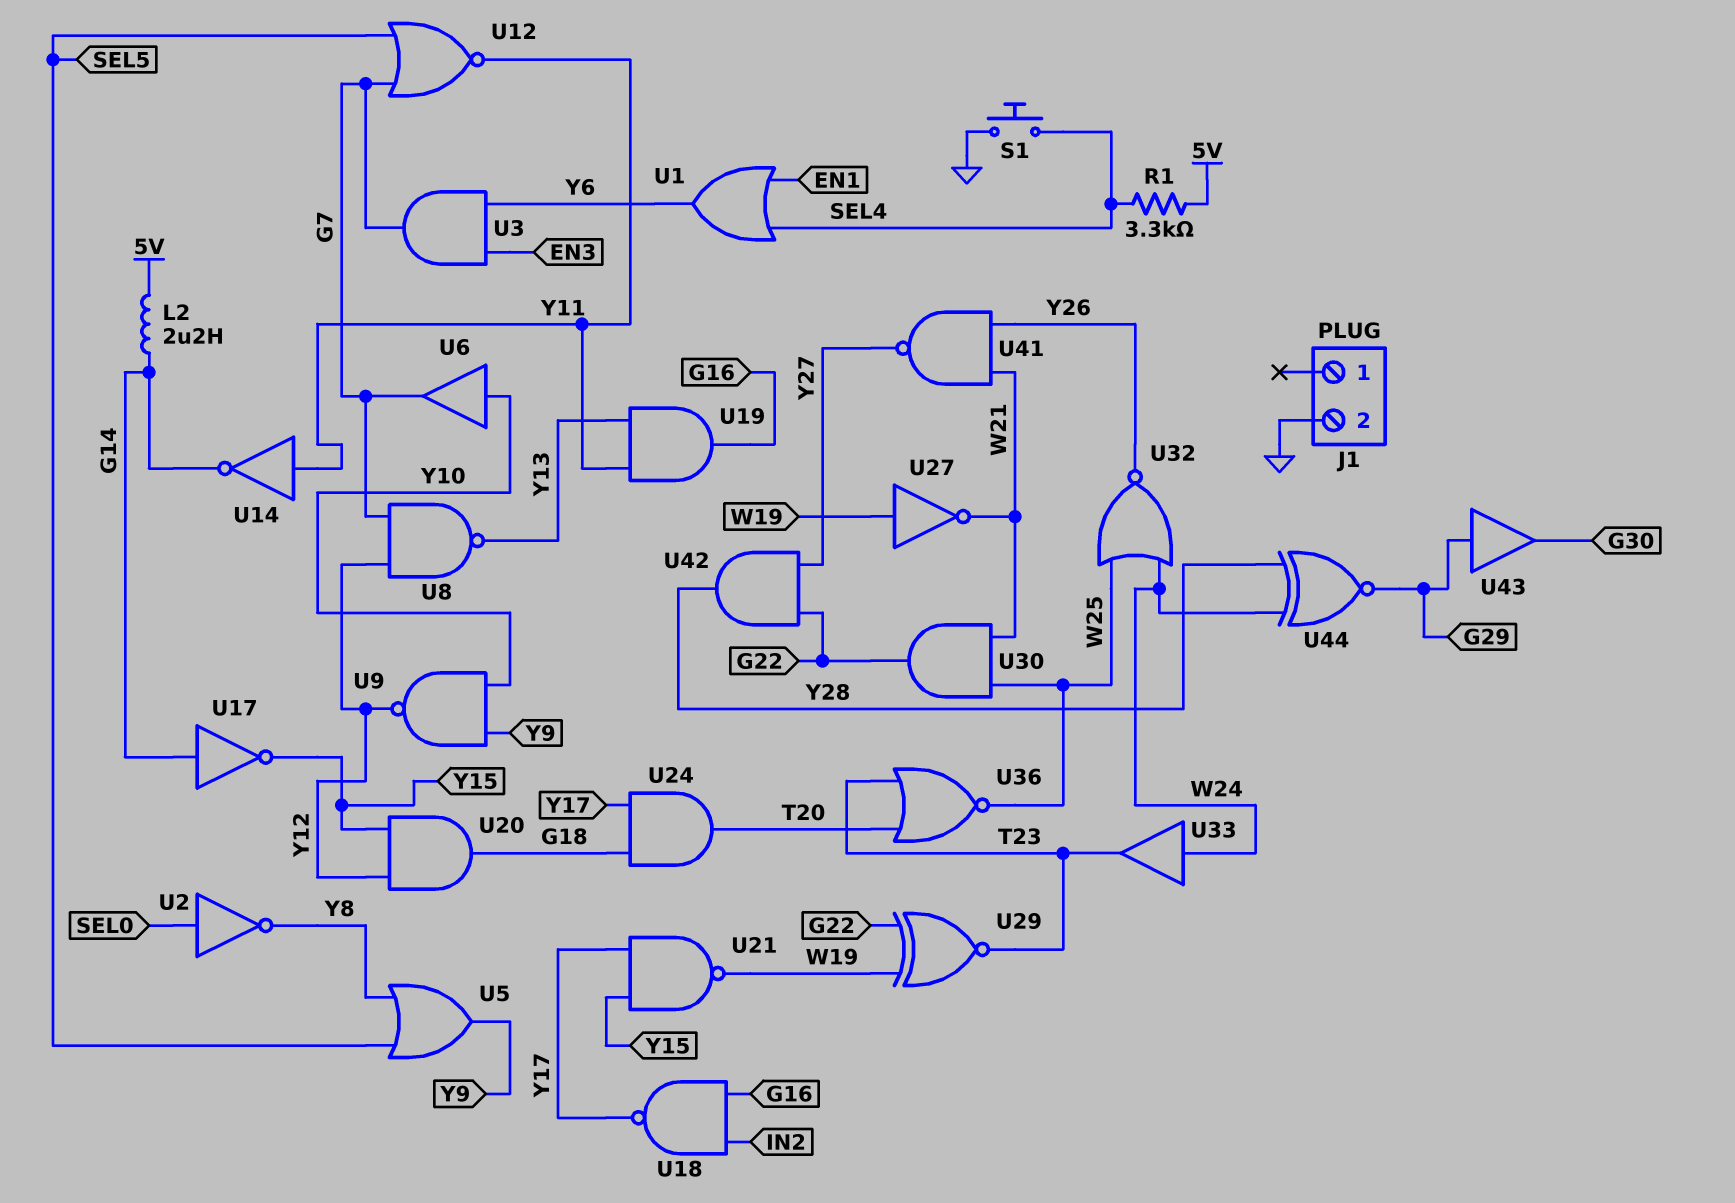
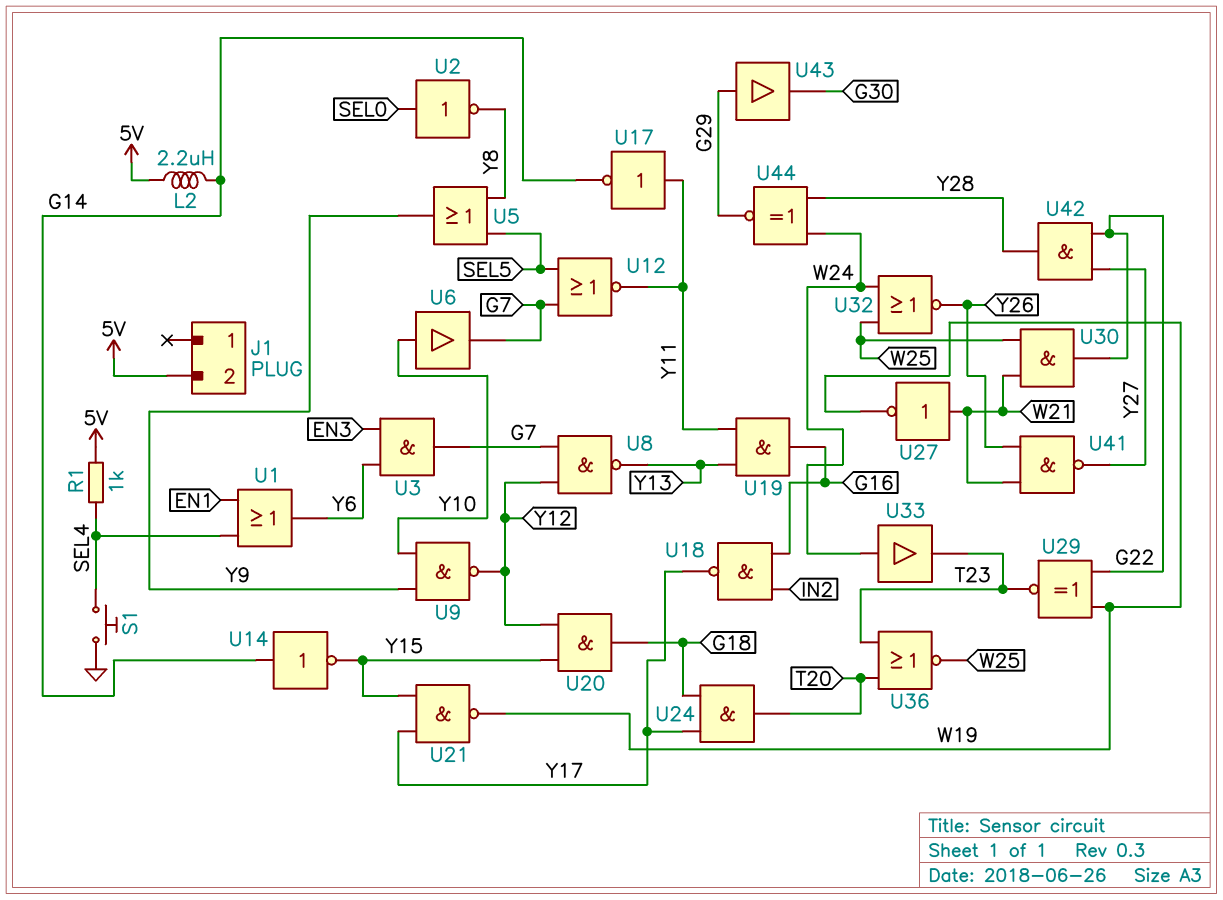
J1 pin 2: GND -> 5V
R1: 3.3k (5V, SEL4) -> 1k (5V, SEL4)
U14: NOT (in Y11, out G14) -> NOT (in G14, out Y15)
U17: NOT (in G14, out Y15) -> NOT (in Y11, out G14)
U27: NOT (in W19, out W21) -> NOT (in W21, out W19)

